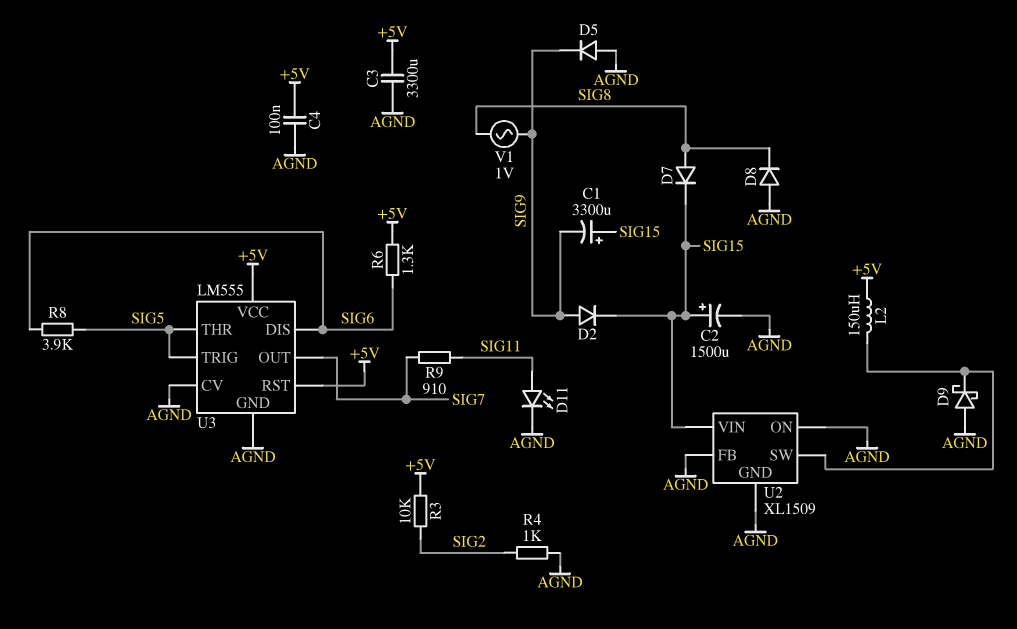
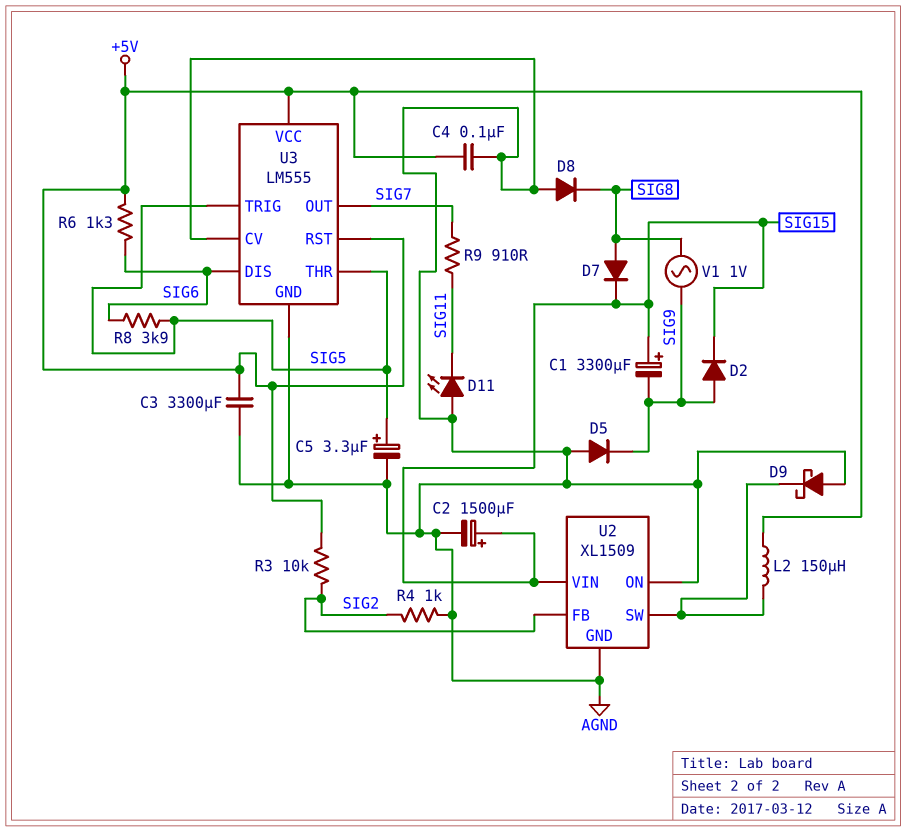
C5: none -> 3.3uF (plus SIG5, minus AGND)
D11: LED (A SIG11, K AGND) -> LED (A AGND, K SIG11)
U2 pin FB: AGND -> SIG2

